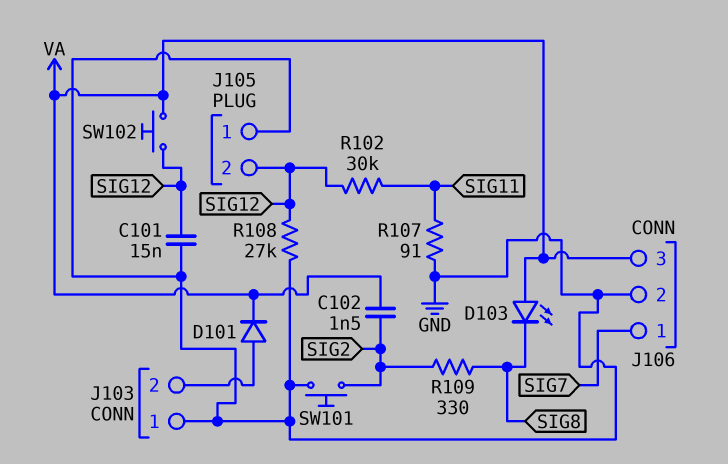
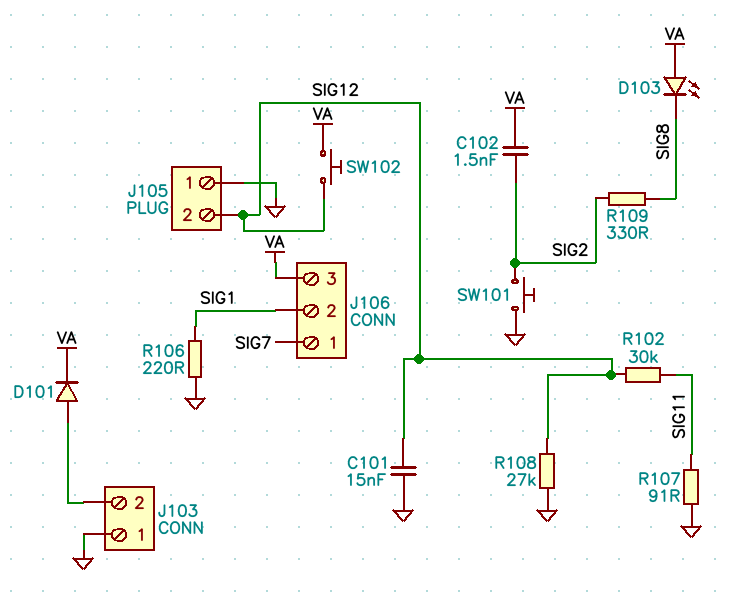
J106 pin 2: GND -> SIG1
R106: none -> 220 (GND, SIG1)

